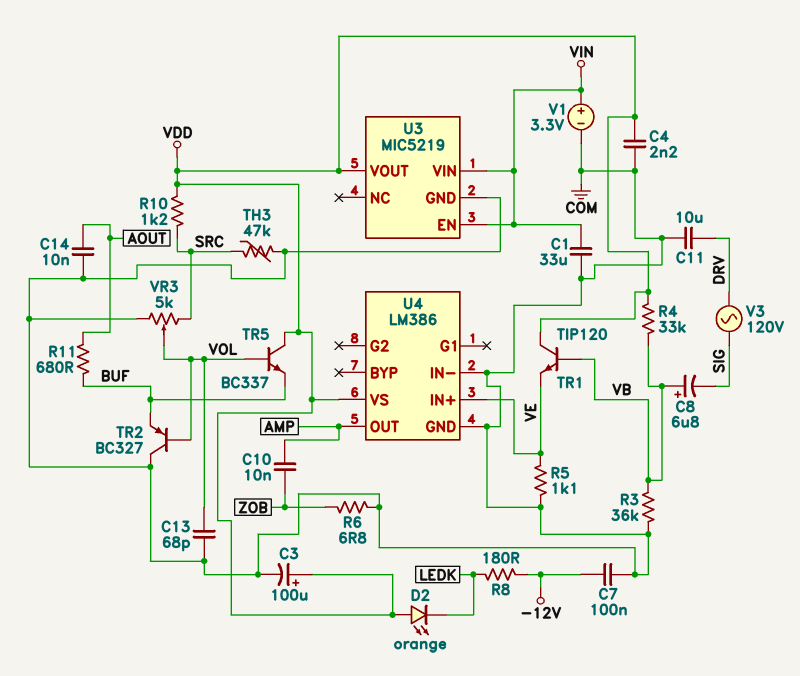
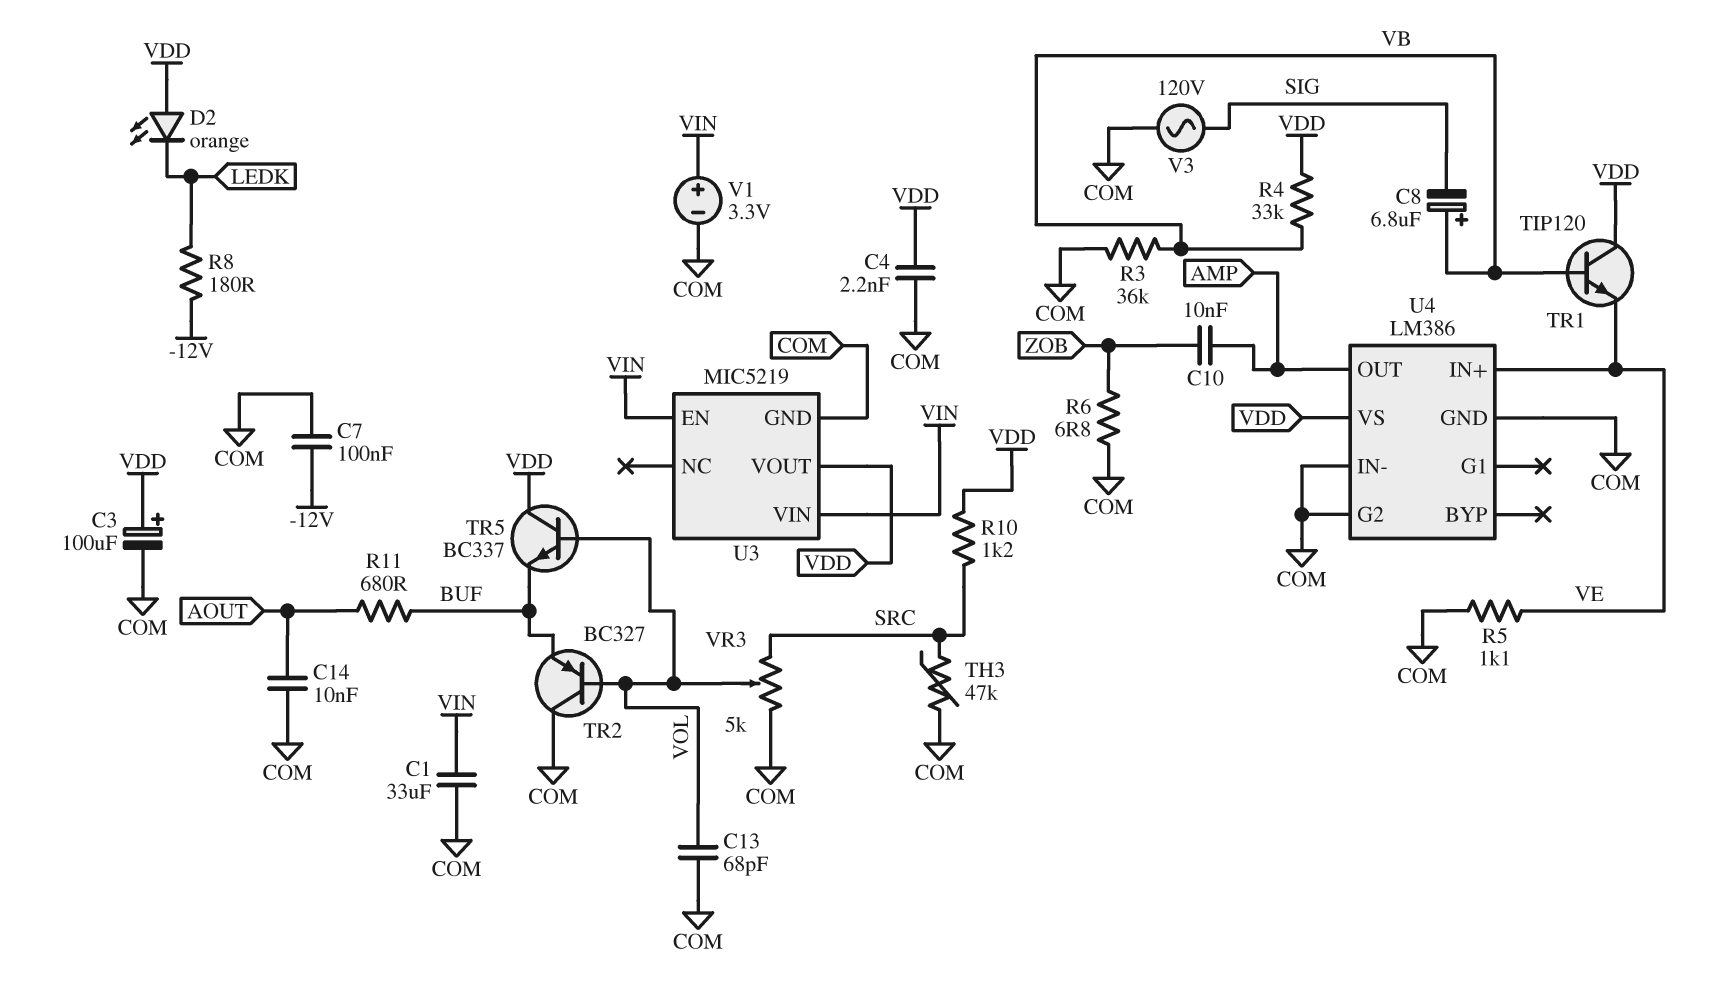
C11: 10uF (COM, DRV) -> none
U4 pin G2: none -> COM
V3: AC 120V (DRV, SIG) -> AC 120V (COM, SIG)

